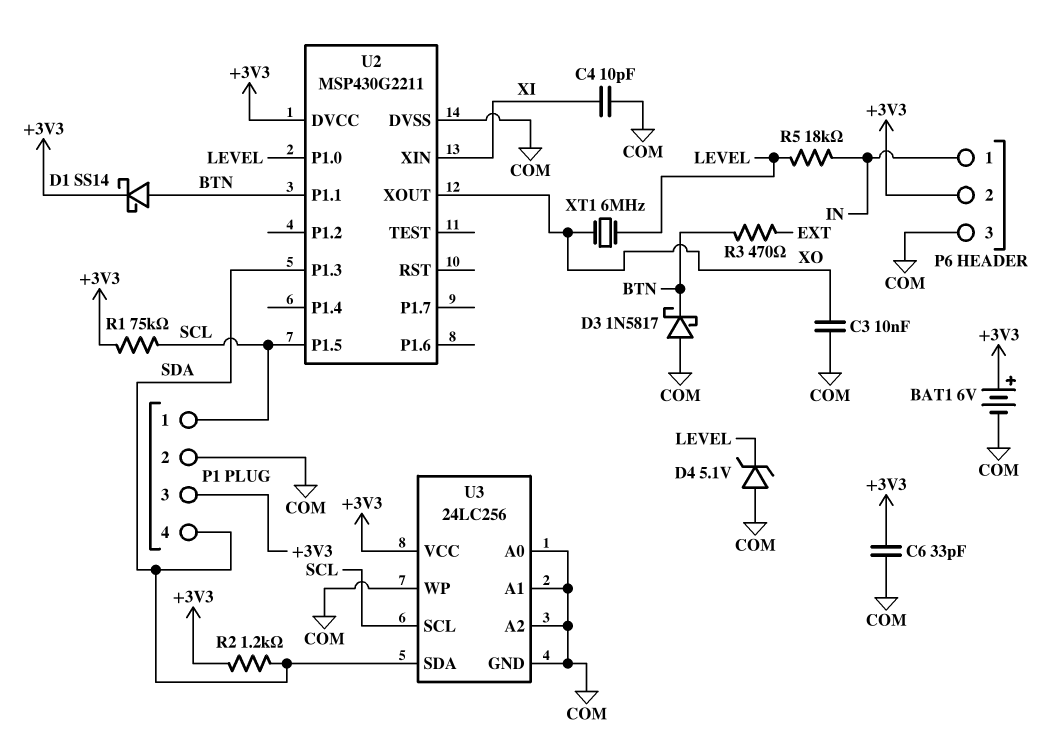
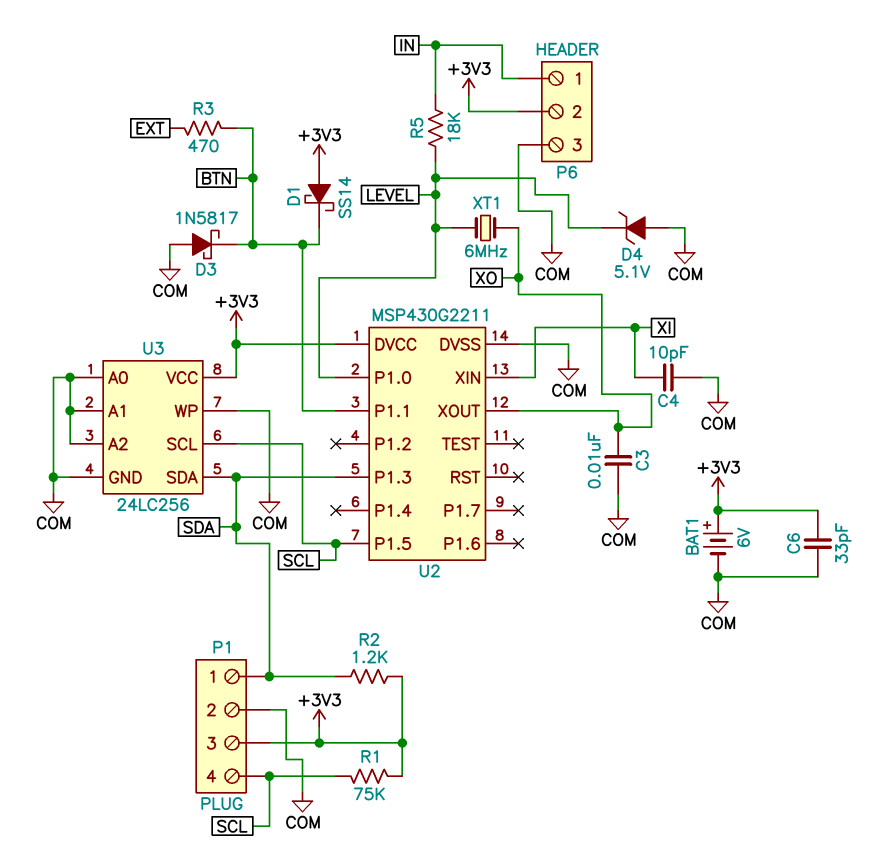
D1: schottky SS14 (A BTN, K +3V3) -> schottky SS14 (A +3V3, K BTN)
P1 pin 1: SCL -> SDA
P1 pin 4: SDA -> SCL

